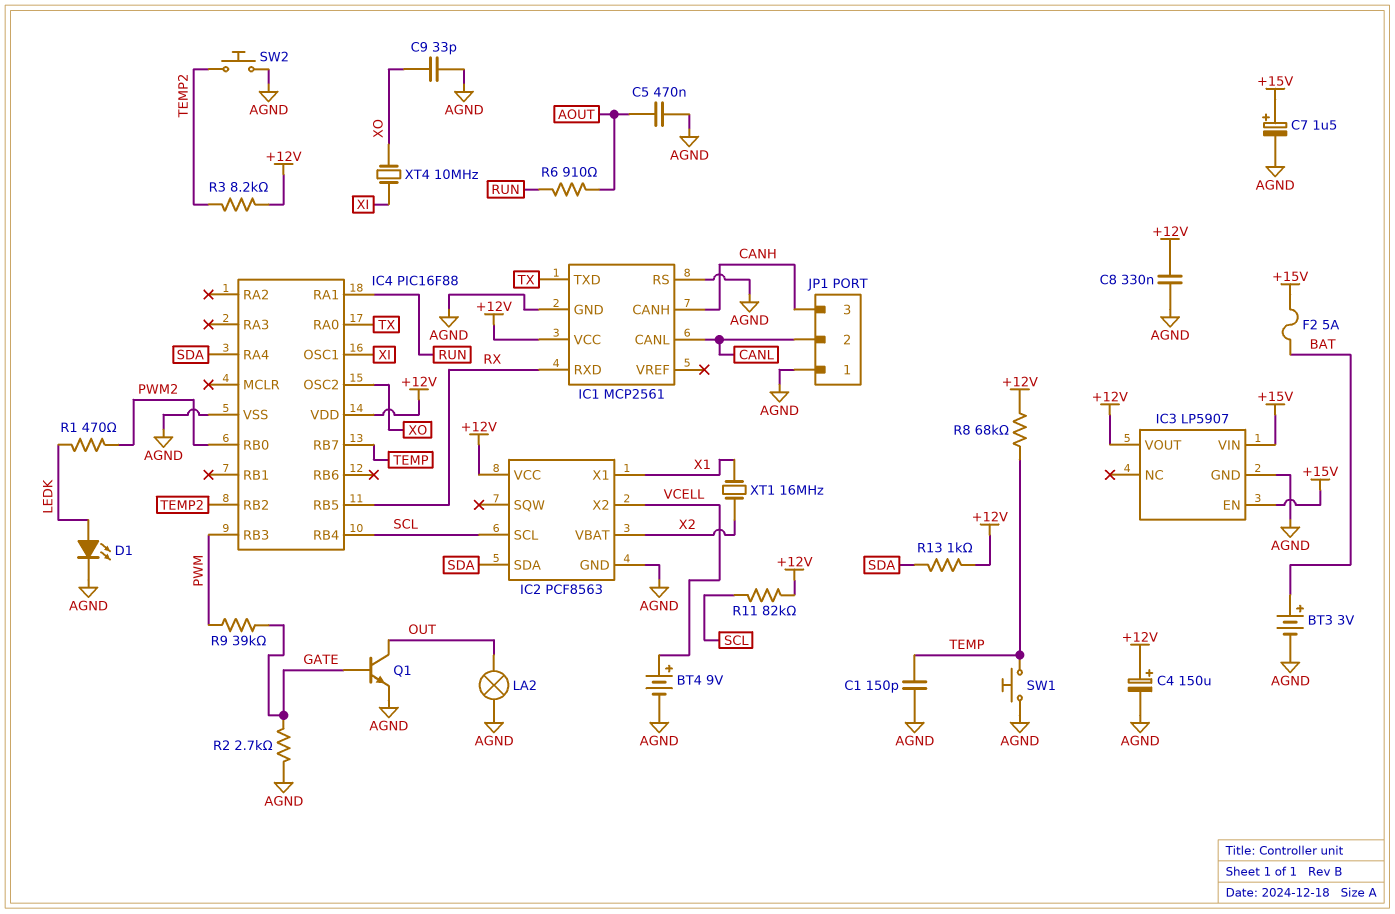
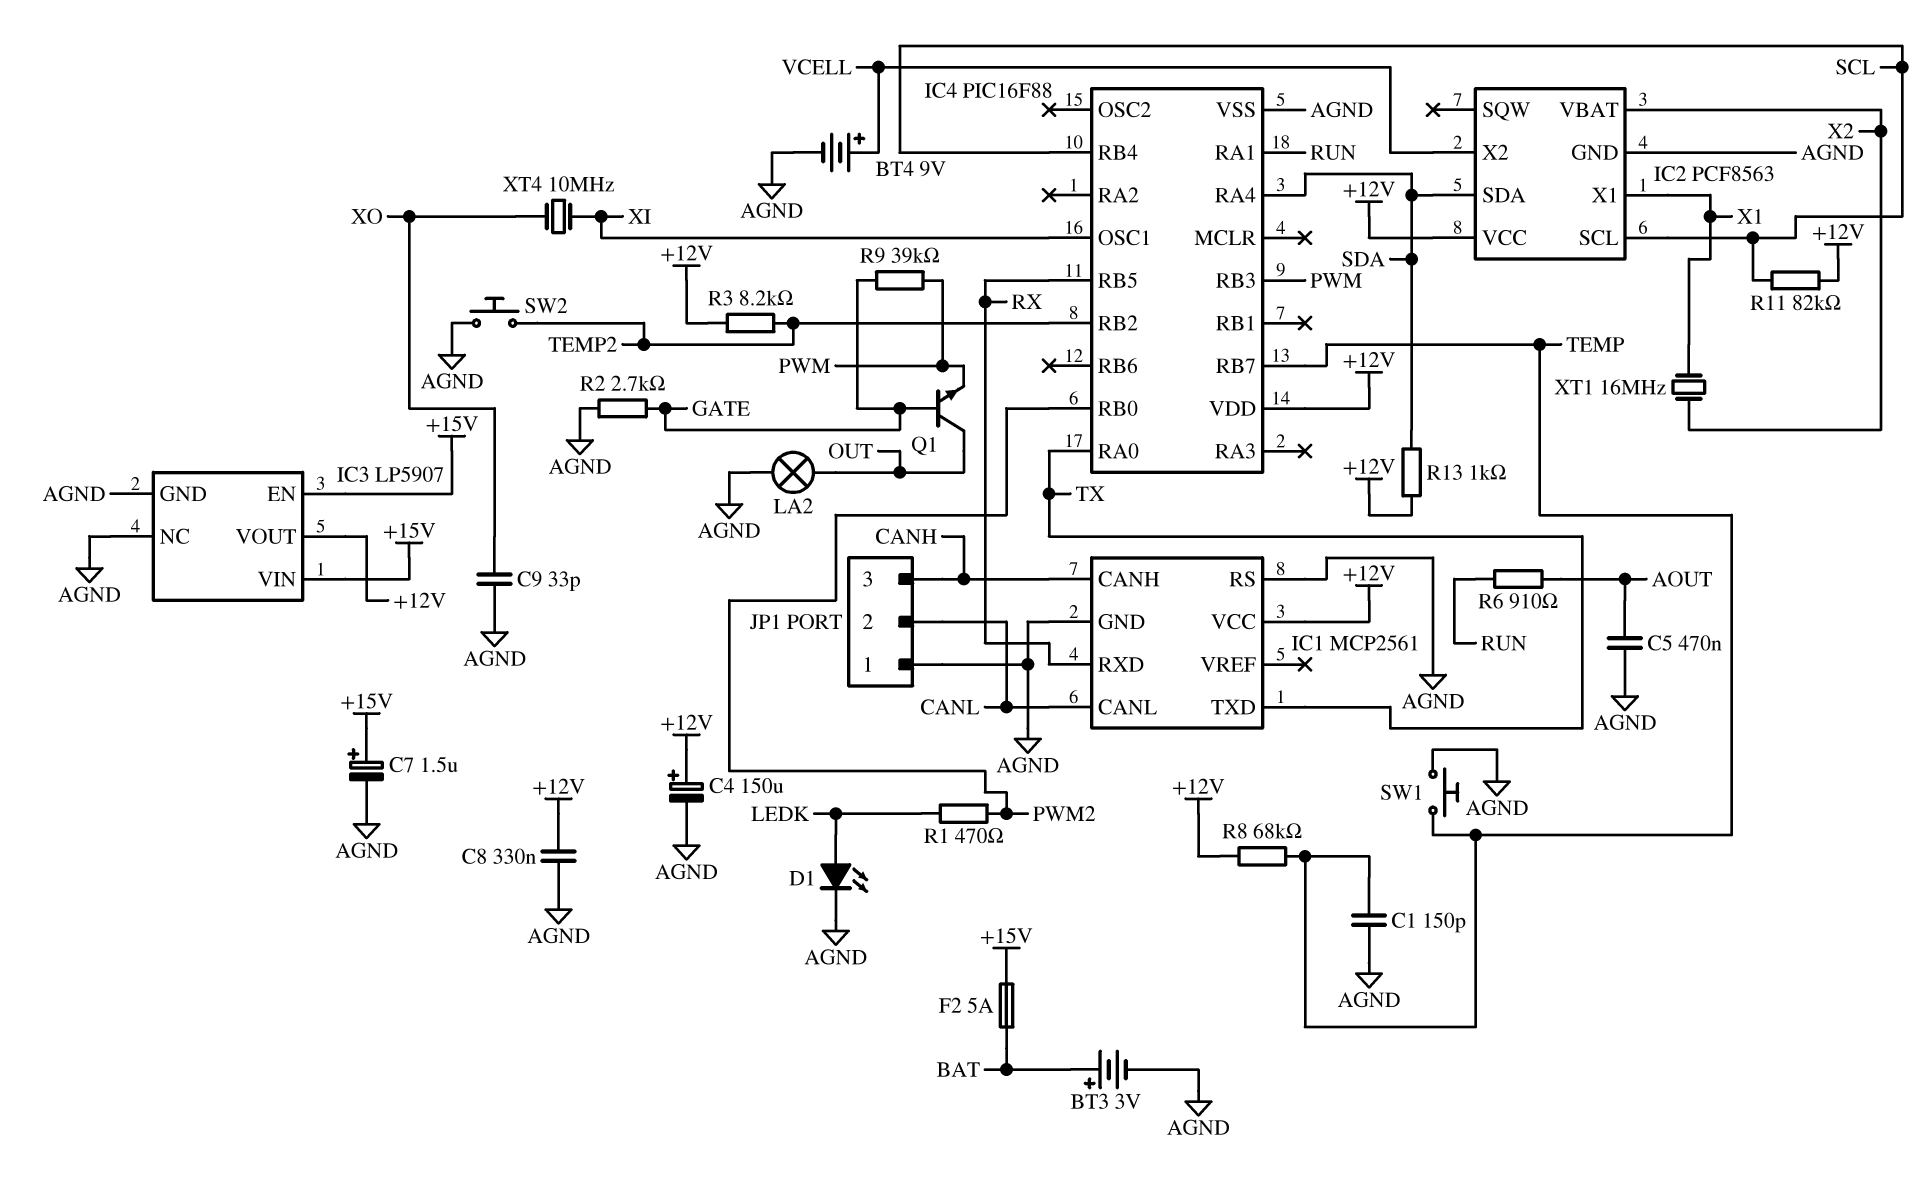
IC3 pin NC: none -> AGND
IC4 pin OSC2: XO -> none
Q1: NPN (B GATE, C OUT, E AGND) -> NPN (B GATE, C OUT, E PWM)

